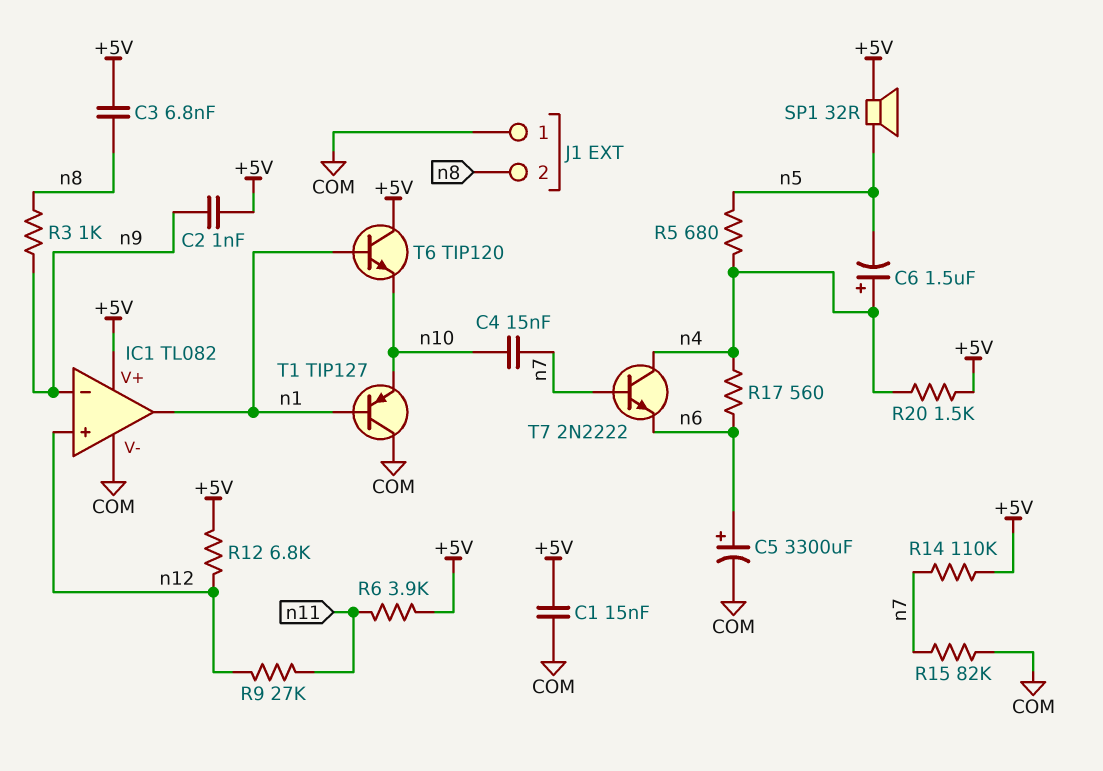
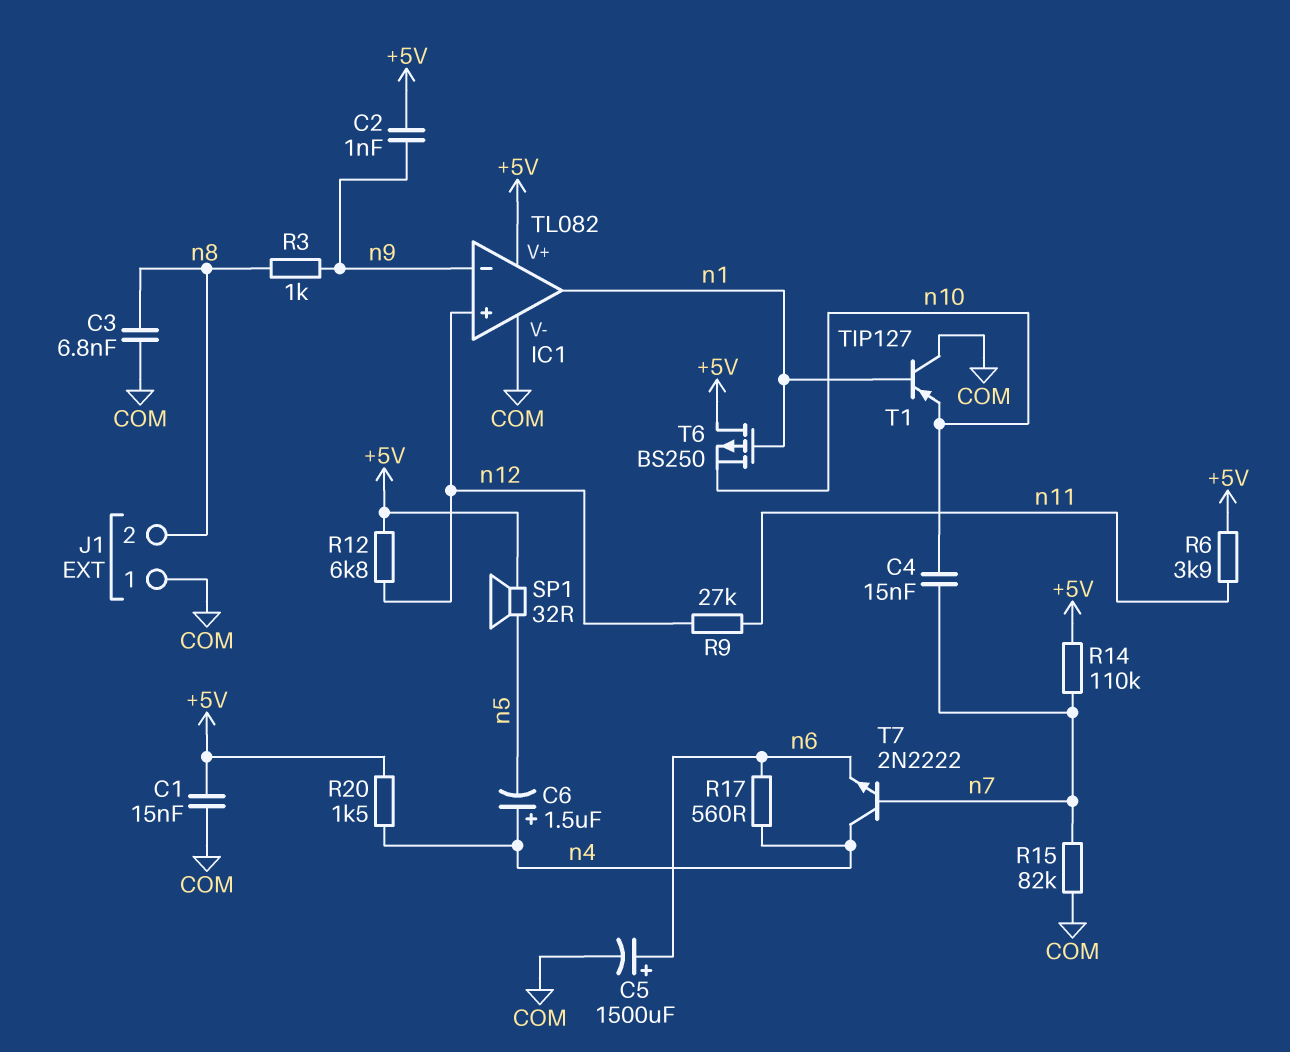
C3: 6.8nF (+5V, n8) -> 6.8nF (COM, n8)
C5: 3300uF (plus n6, minus COM) -> 1500uF (plus n6, minus COM)
R5: 680 (n4, n5) -> none
T6: NPN TIP120 (B n1, C +5V, E n10) -> PMOS BS250 (G n1, D +5V, S n10)

